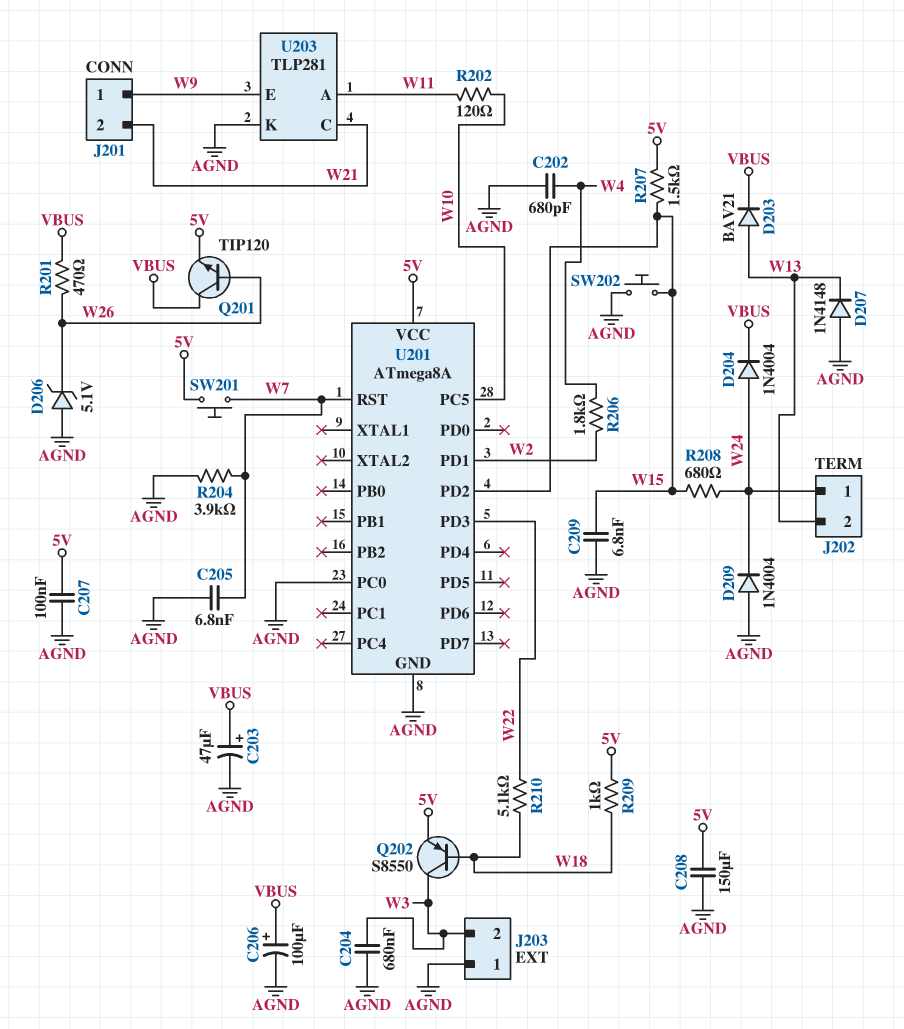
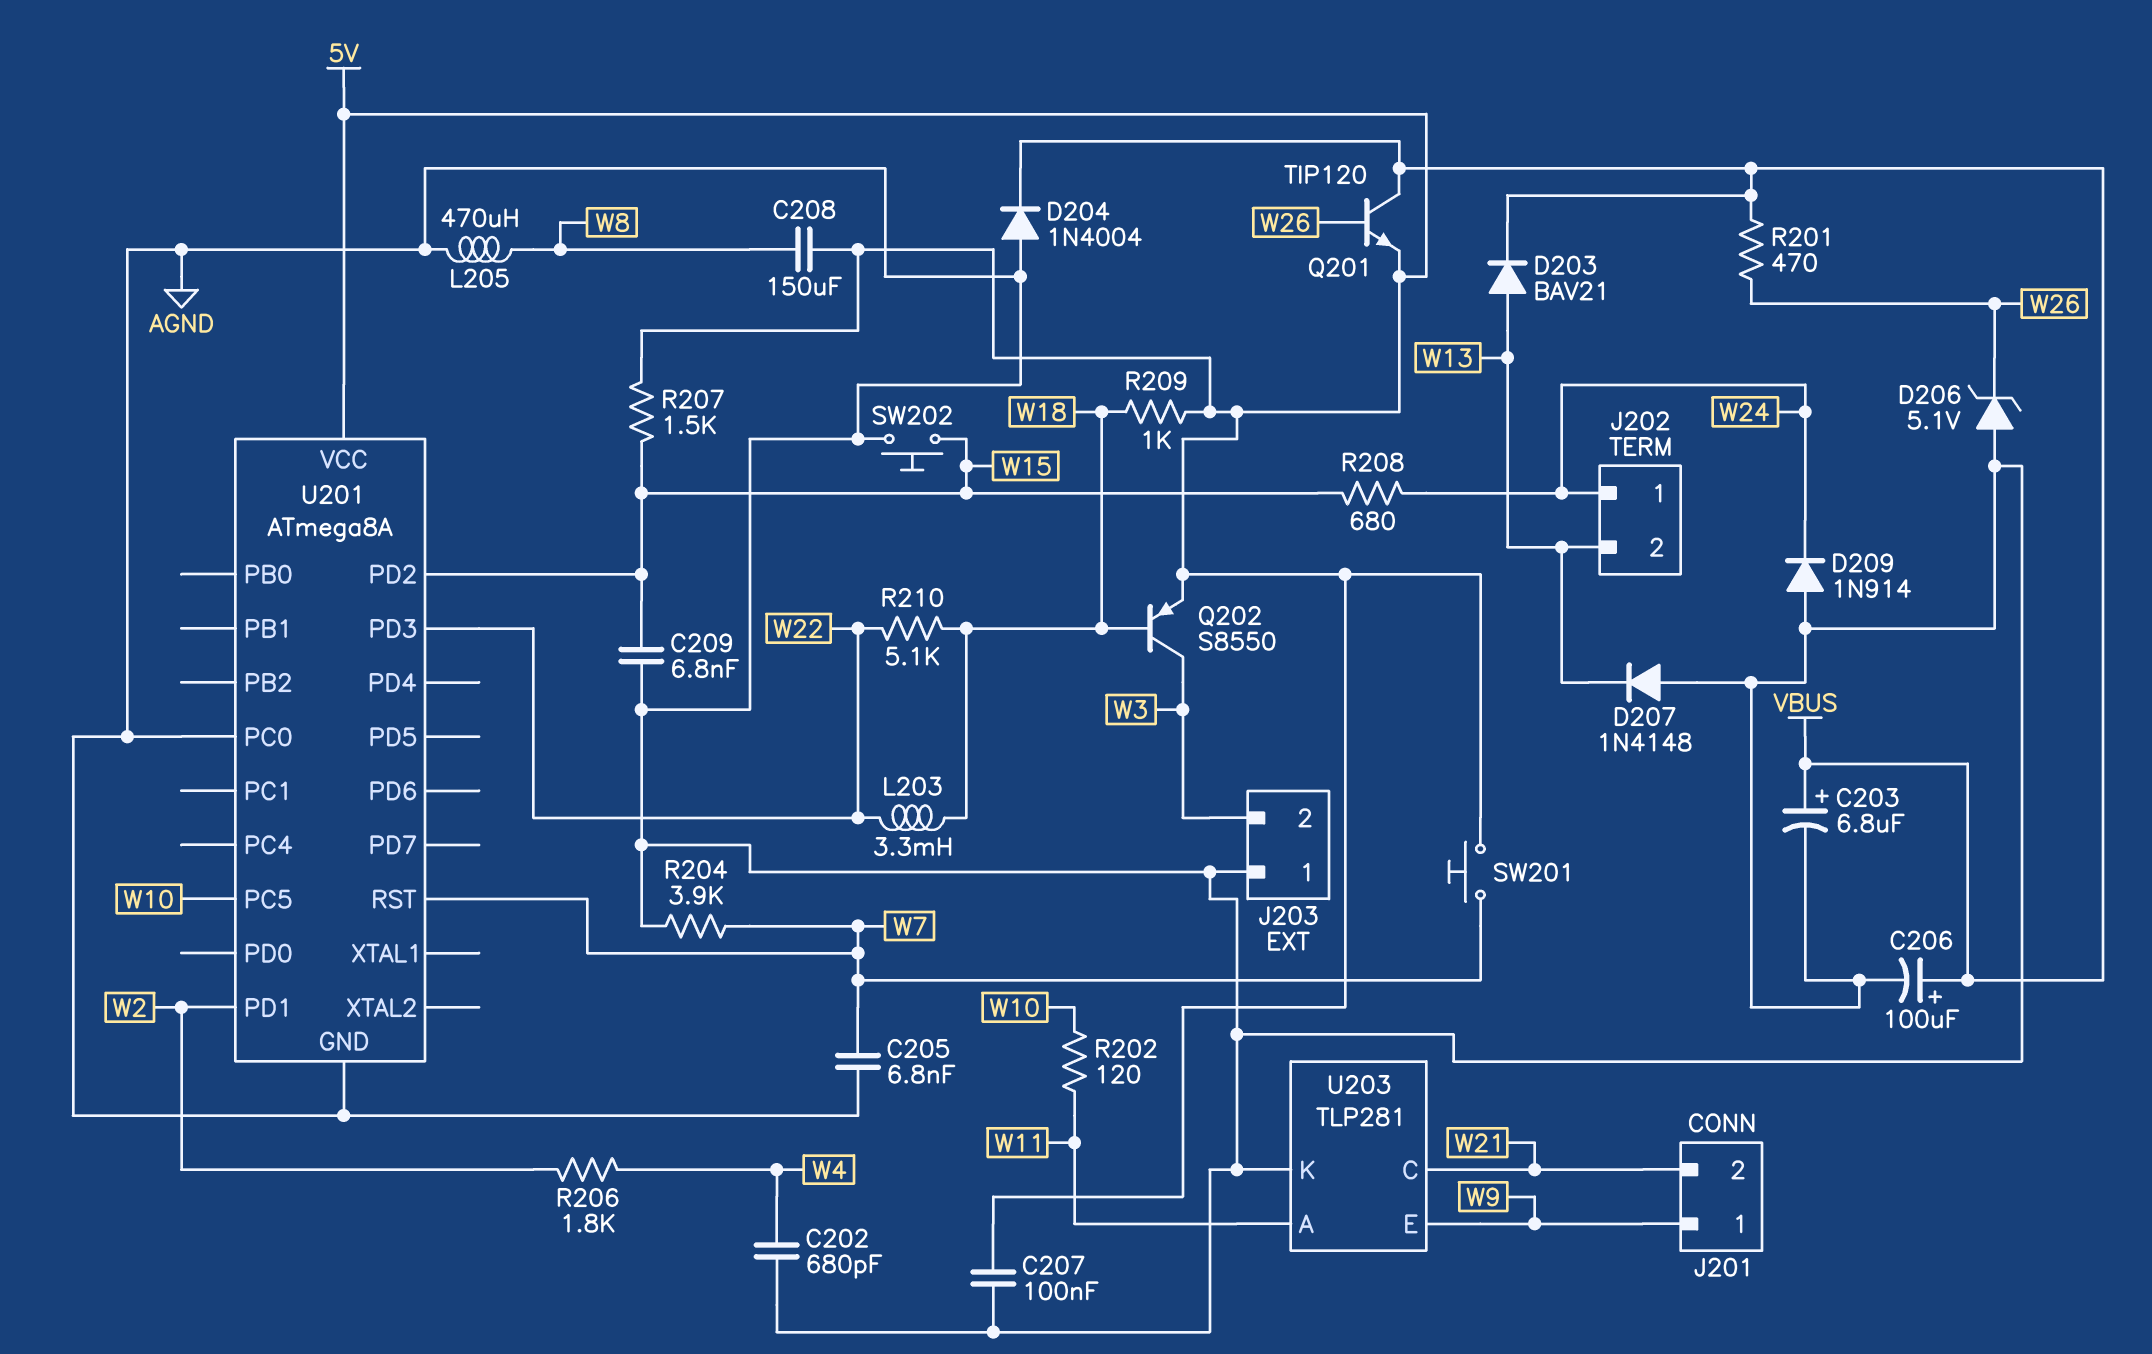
C203: 47uF (plus VBUS, minus AGND) -> 6.8uF (plus VBUS, minus AGND)
C204: 680nF (AGND, W3) -> none
C208: 150uF (5V, AGND) -> 150uF (5V, W8)
D204: diode 1N4004 (A W24, K VBUS) -> diode 1N4004 (A AGND, K VBUS)
D209: diode 1N4004 (A AGND, K W24) -> diode 1N914 (A AGND, K W24)
L203: none -> 3.3mH (W18, W22)
L205: none -> 470uH (AGND, W8)

